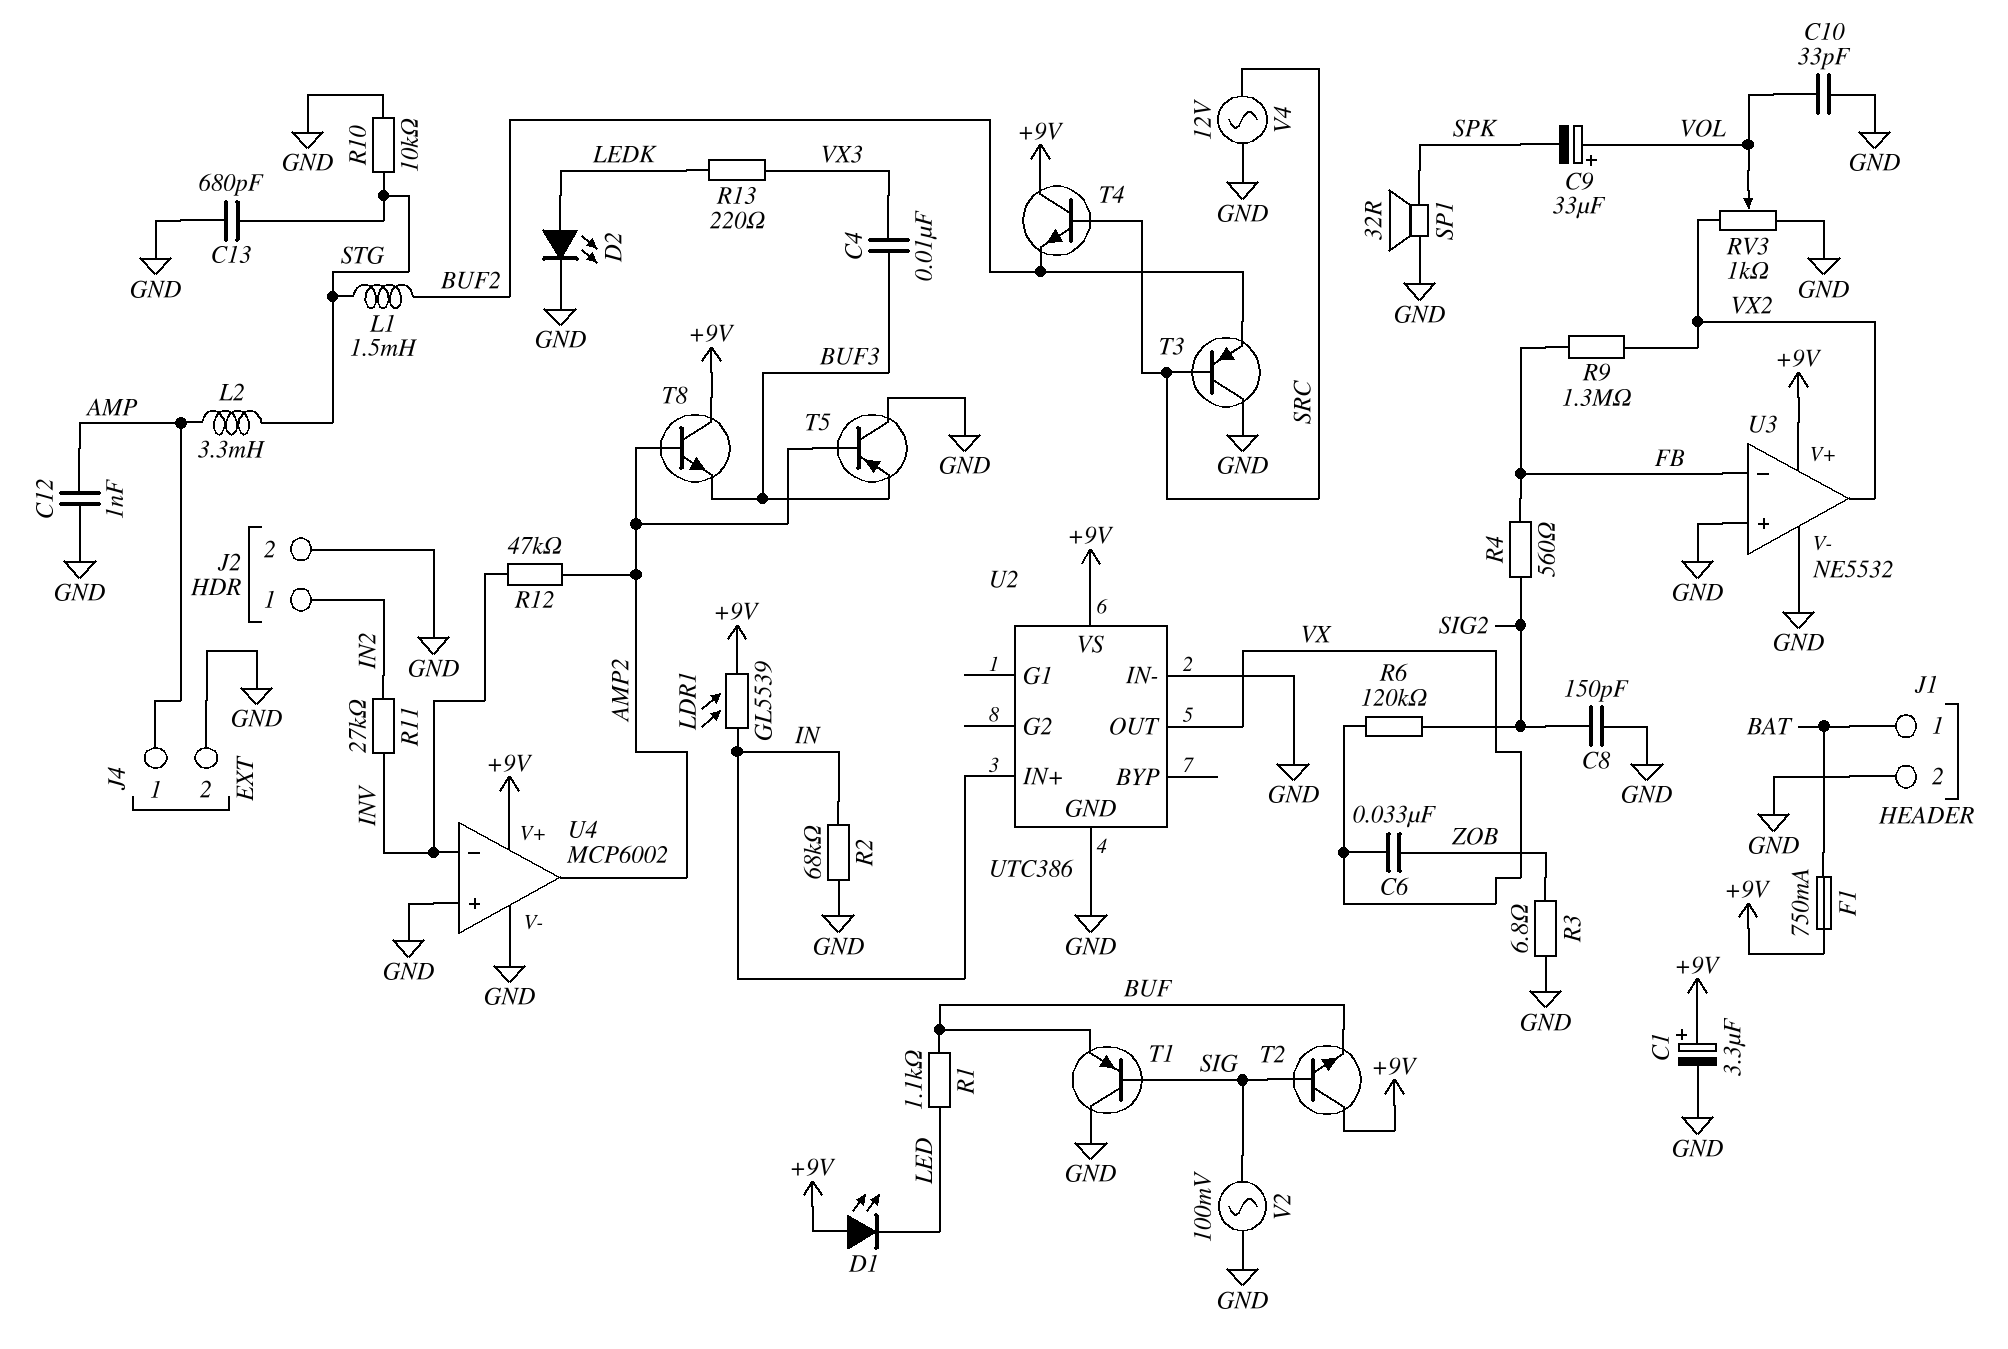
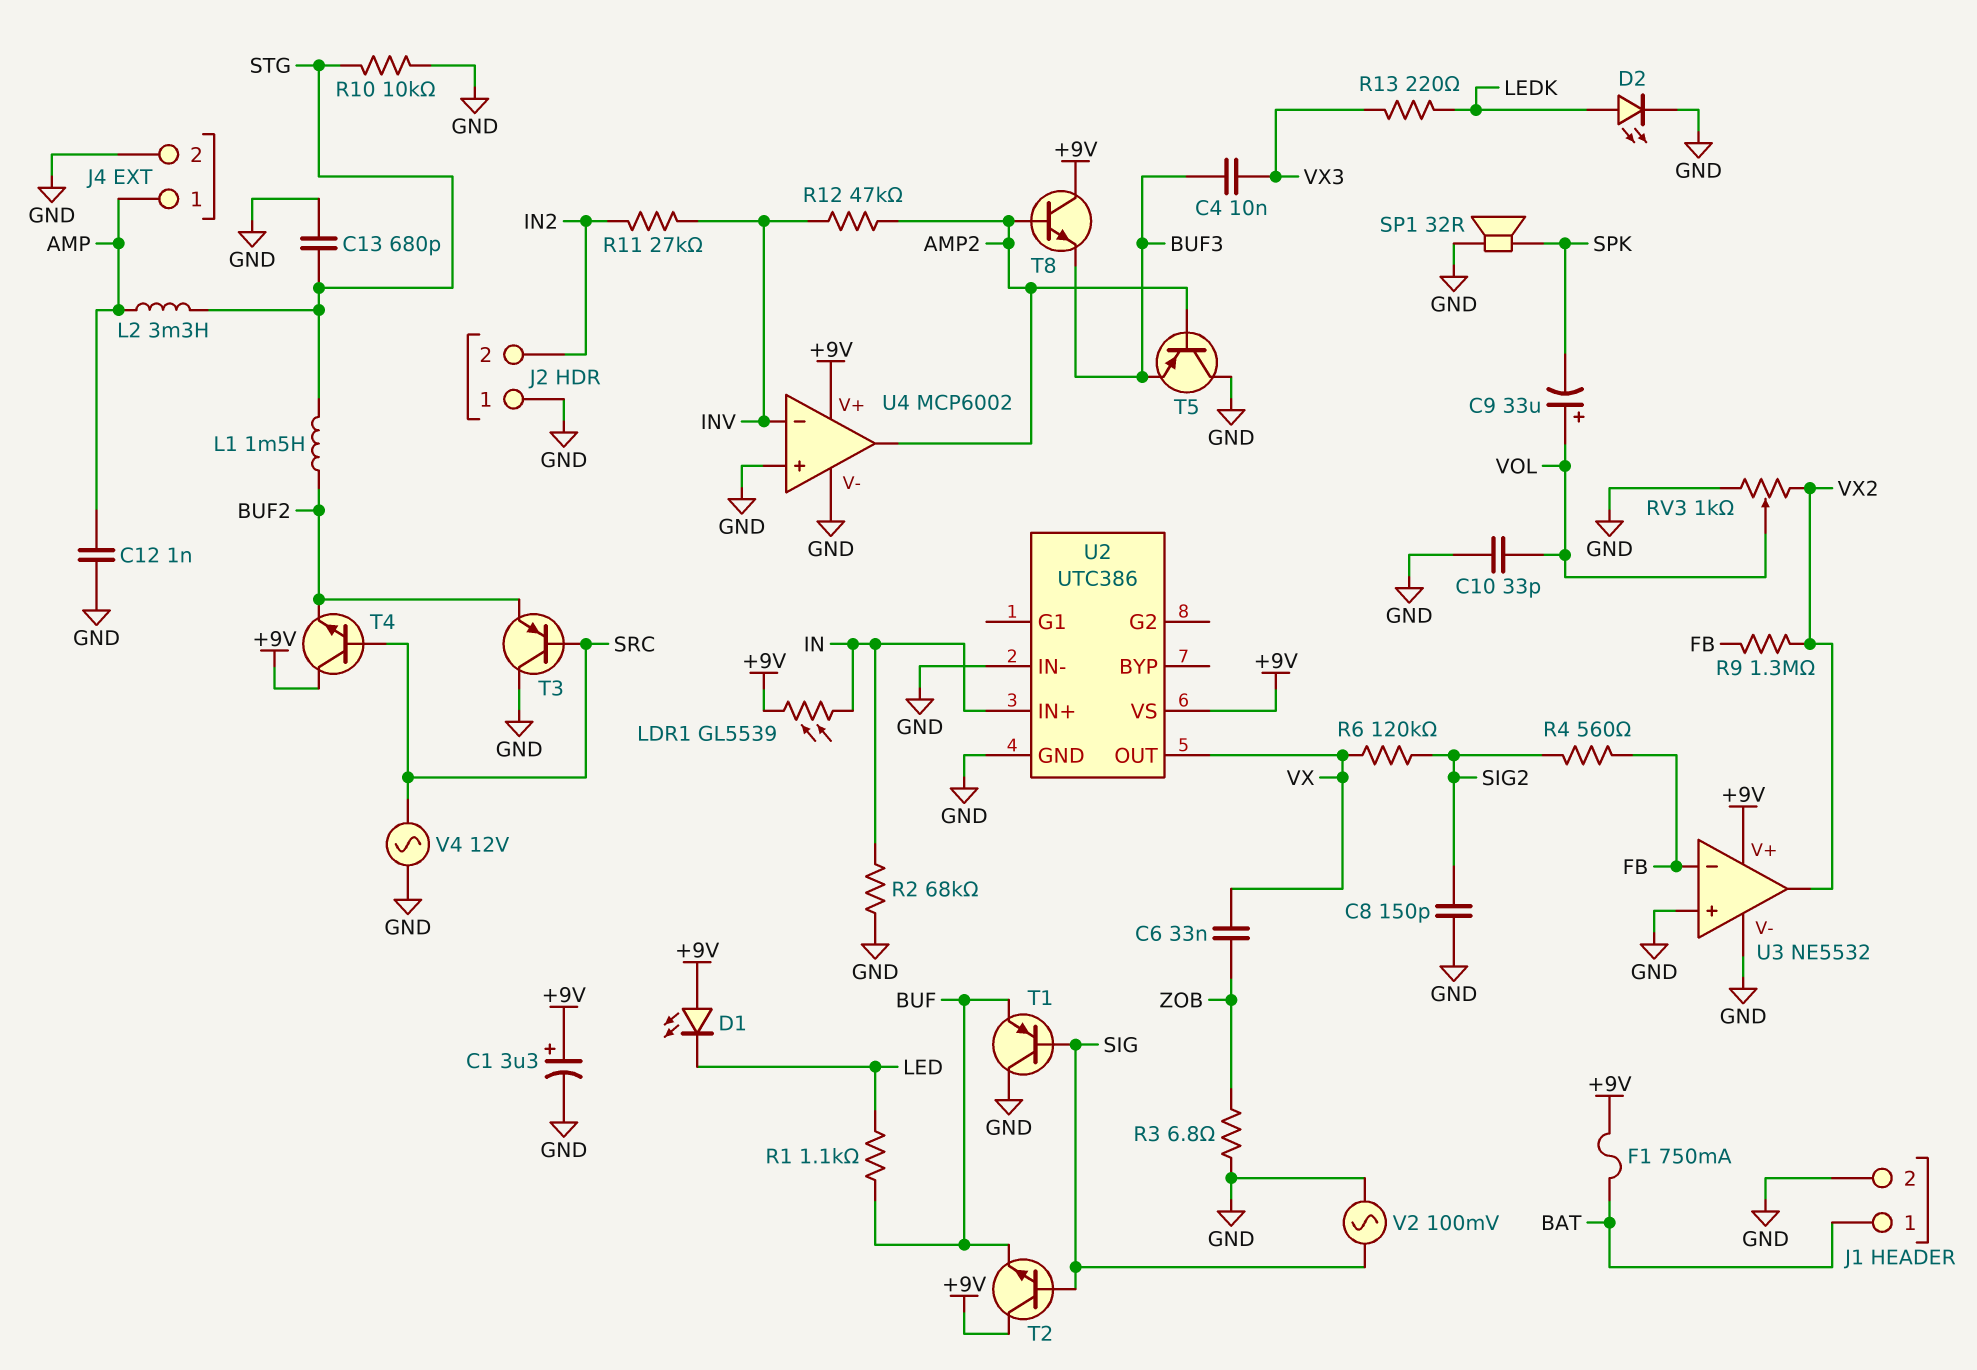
J2 pin 1: IN2 -> GND
J2 pin 2: GND -> IN2

